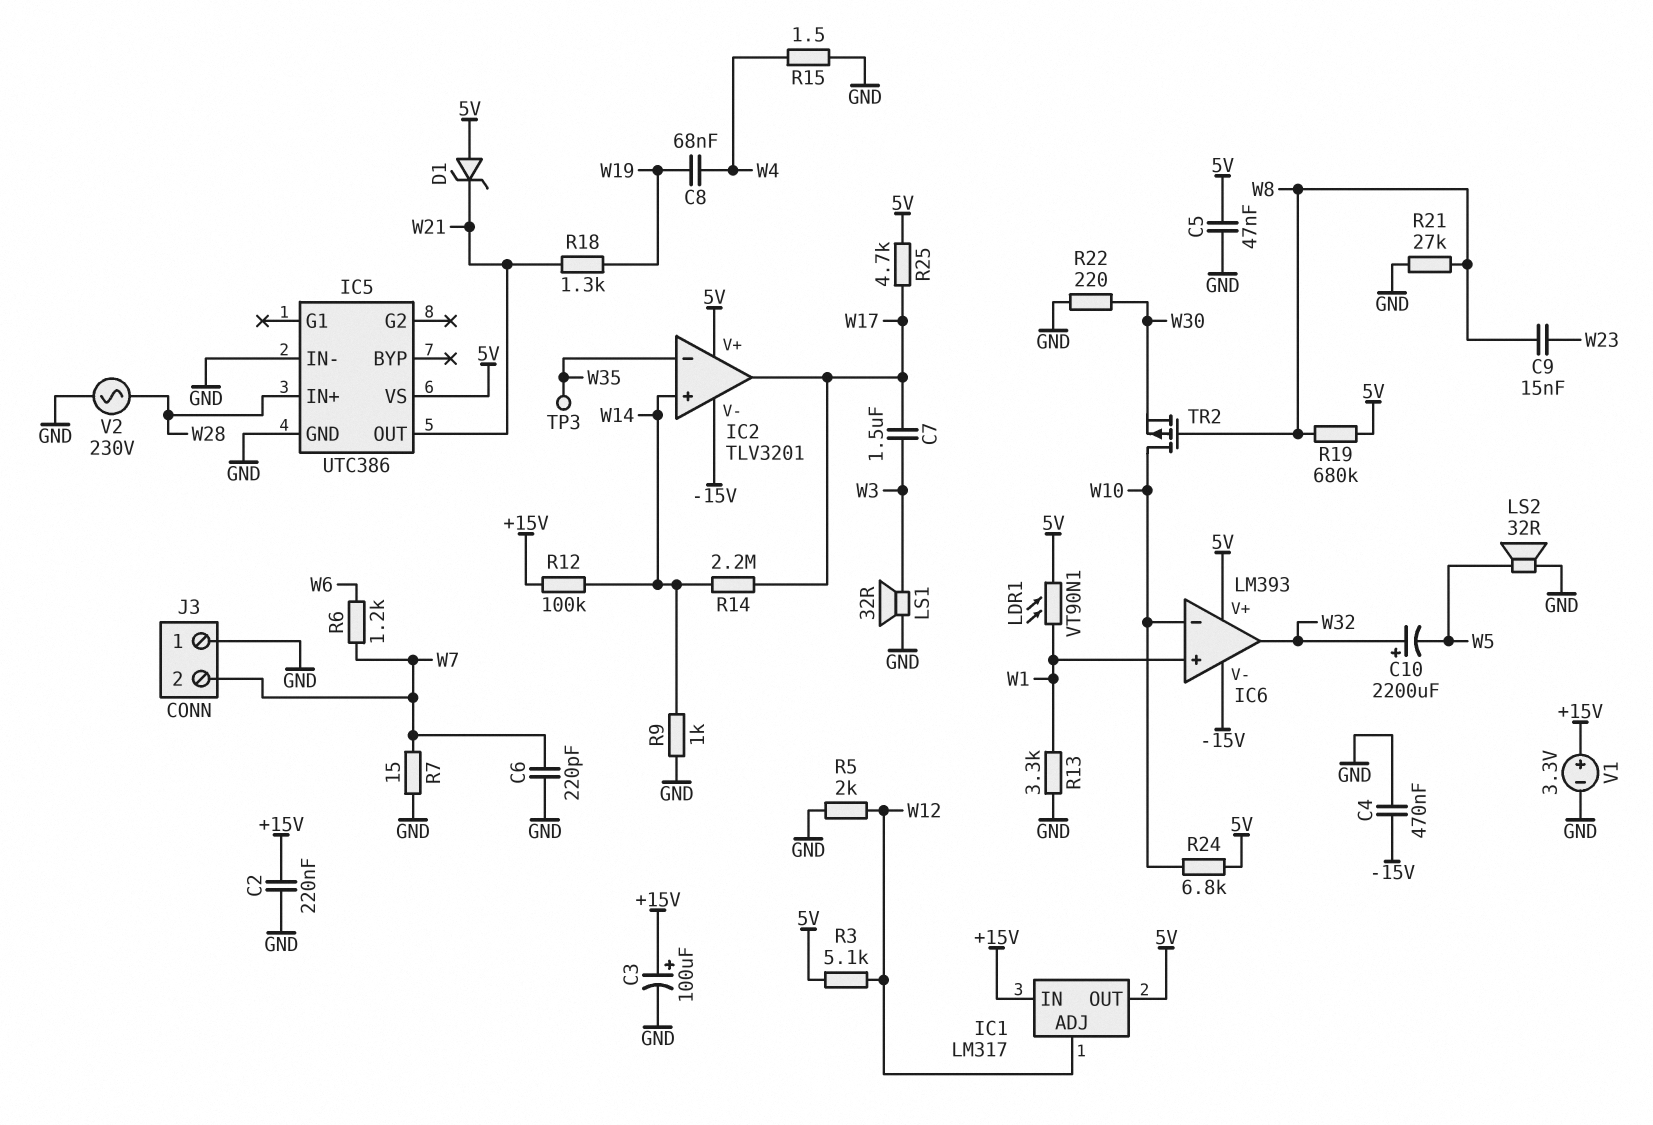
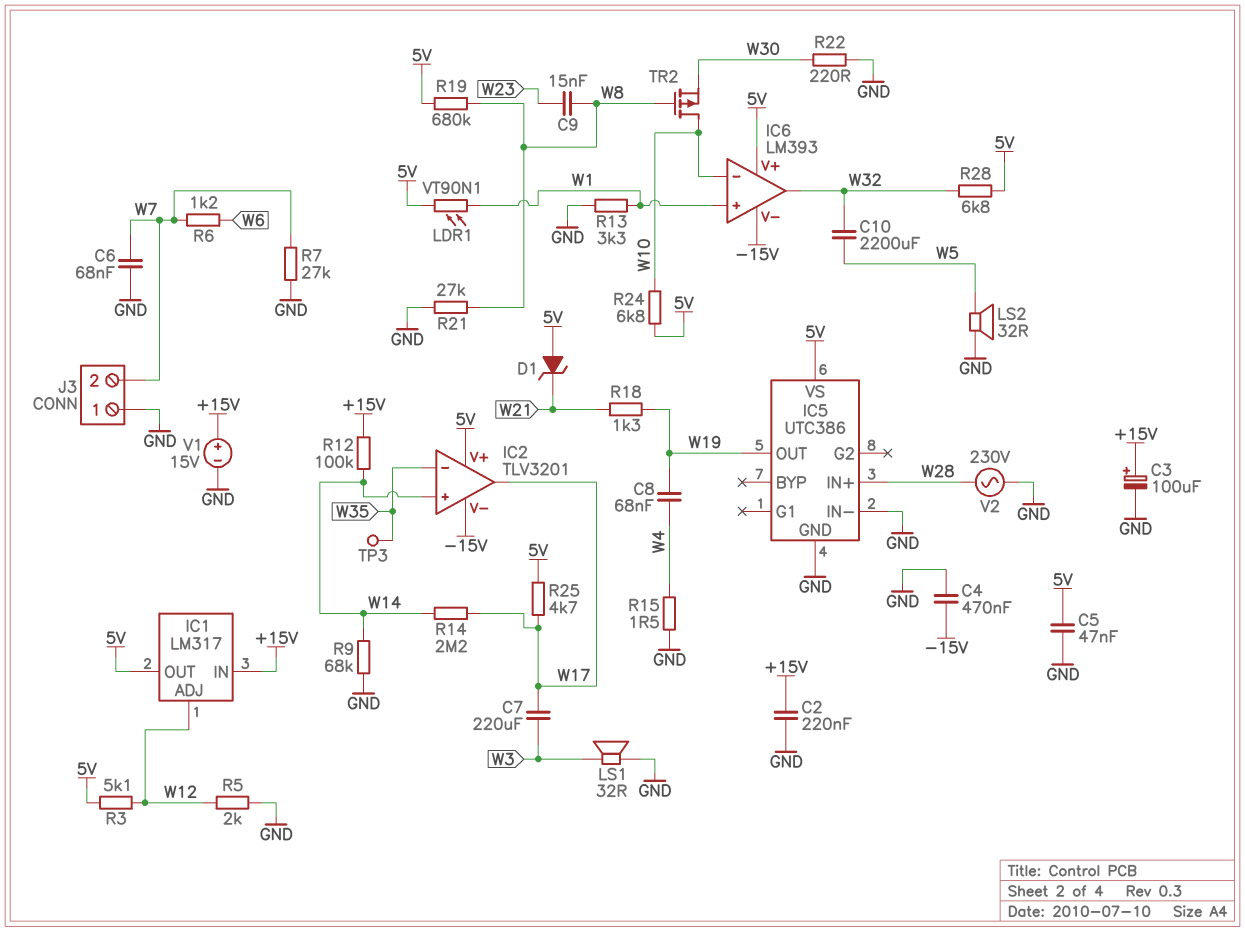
C6: 220pF (GND, W7) -> 68nF (GND, W7)
C7: 1.5uF (W3, W17) -> 220uF (W3, W17)
C10: 2200uF (plus W32, minus W5) -> 2200uF (W5, W32)
IC5 pin OUT: W21 -> W19
R7: 15 (GND, W7) -> 27k (GND, W7)
R9: 1k (GND, W14) -> 68k (GND, W14)
R28: none -> 6.8k (5V, W32)
V1: 3.3V (plus +15V, minus GND) -> 15V (plus +15V, minus GND)

